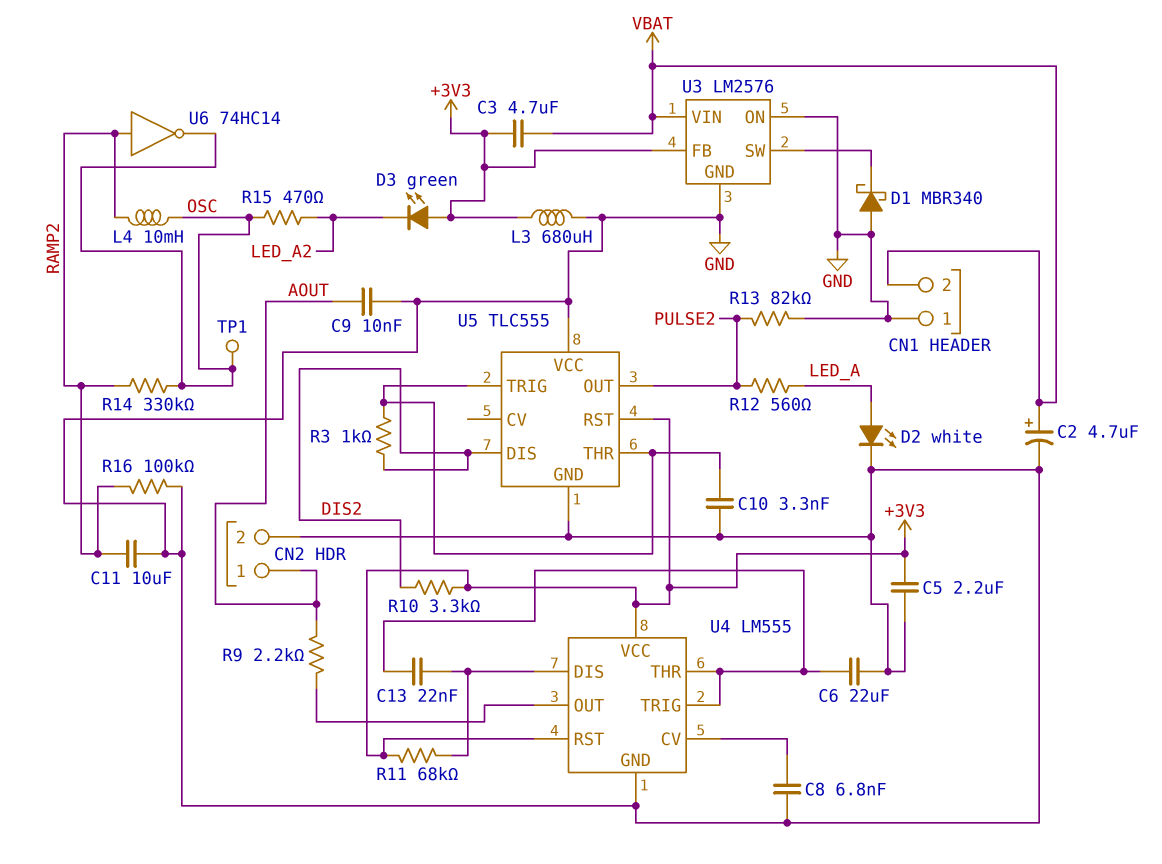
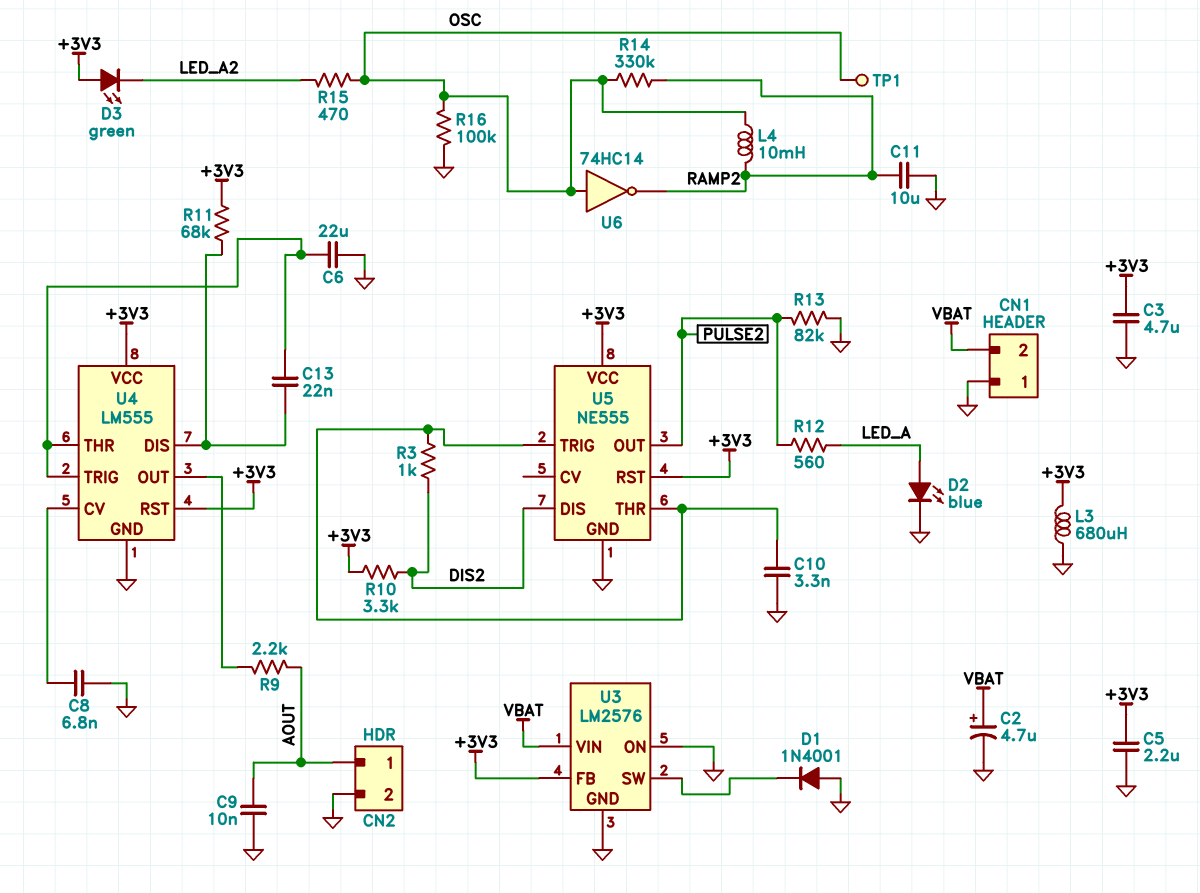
C3: 4.7uF (+3V3, VBAT) -> 4.7uF (+3V3, GND)
D1: schottky MBR340 (A GND, K U3/SW) -> diode 1N4001 (A GND, K U3/SW)
D2: LED white (A LED_A, K GND) -> LED blue (A LED_A, K GND)
R16: 100k (GND, RAMP2) -> 100k (GND, OSC)
U5: TLC555 -> NE555
U5 pin VCC: GND -> +3V3
U6: NOT 74HC14 (in RAMP2, out OSC) -> NOT 74HC14 (in OSC, out RAMP2)

